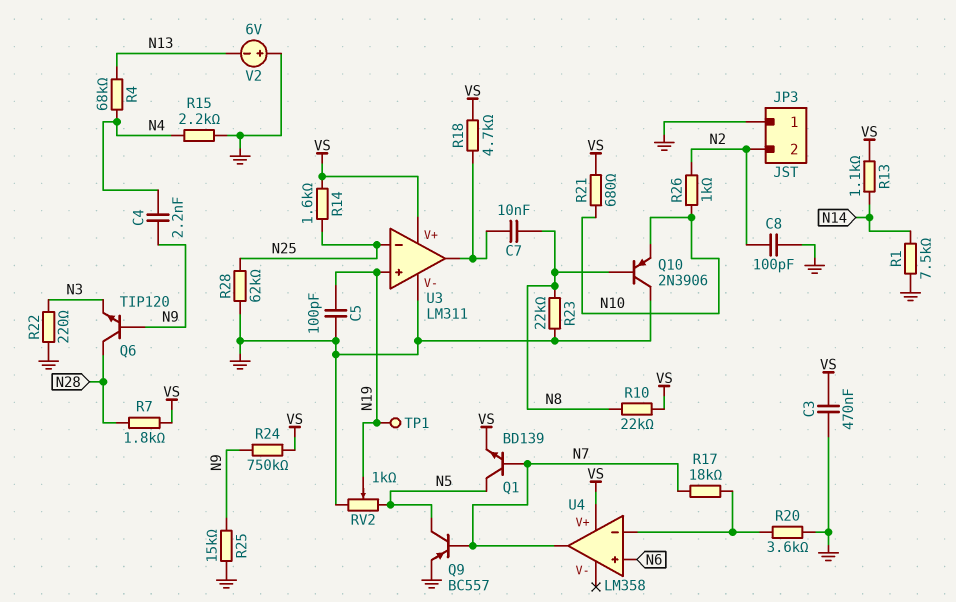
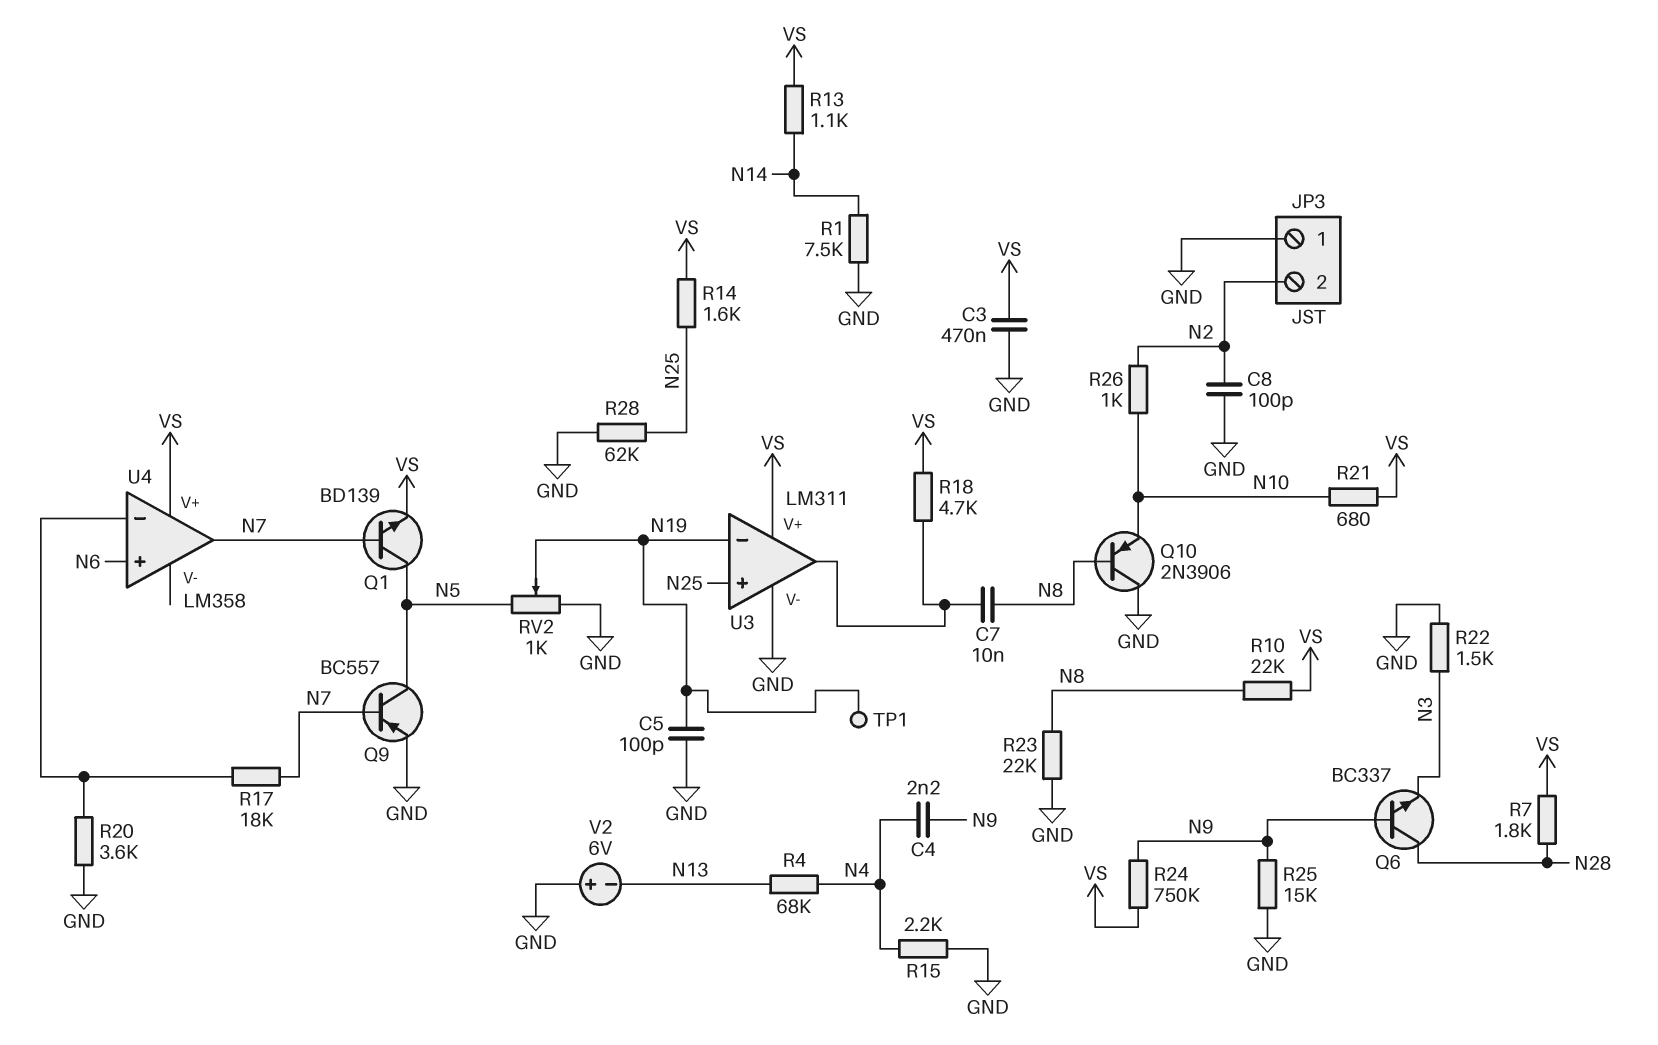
Q6: NPN TIP120 (B N9, C N28, E N3) -> NPN BC337 (B N9, C N28, E N3)
R22: 220 (GND, N3) -> 1.5k (GND, N3)
U3 pin in+: N19 -> N25
U3 pin in-: N25 -> N19

